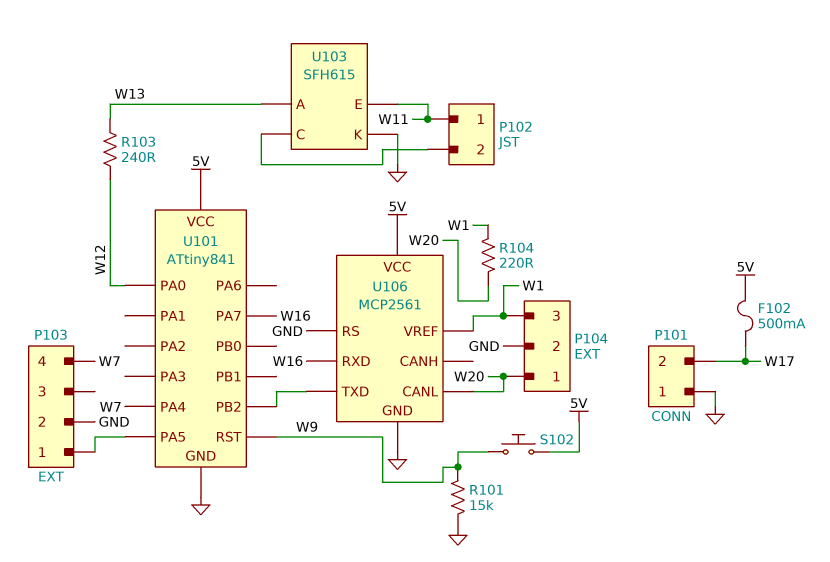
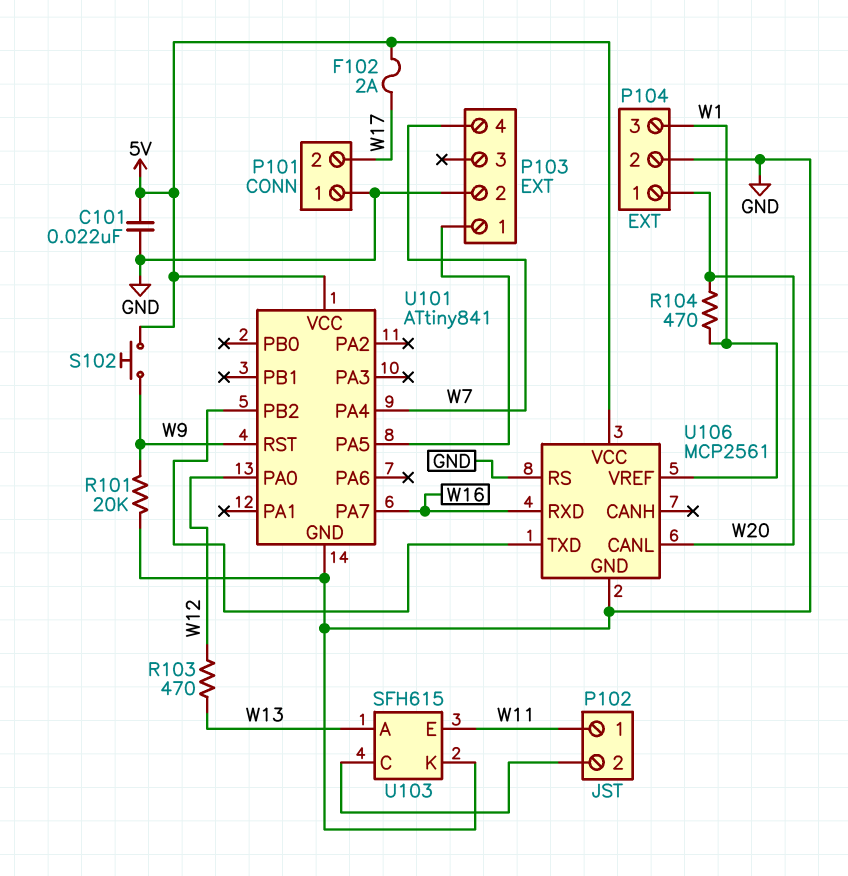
C101: none -> 22nF (5V, GND)
F102: 500mA (5V, W17) -> 2A (5V, W17)
R101: 15k (GND, W9) -> 20k (GND, W9)
R103: 240 (W12, W13) -> 470 (W12, W13)
R104: 220 (W1, W20) -> 470 (W1, W20)

